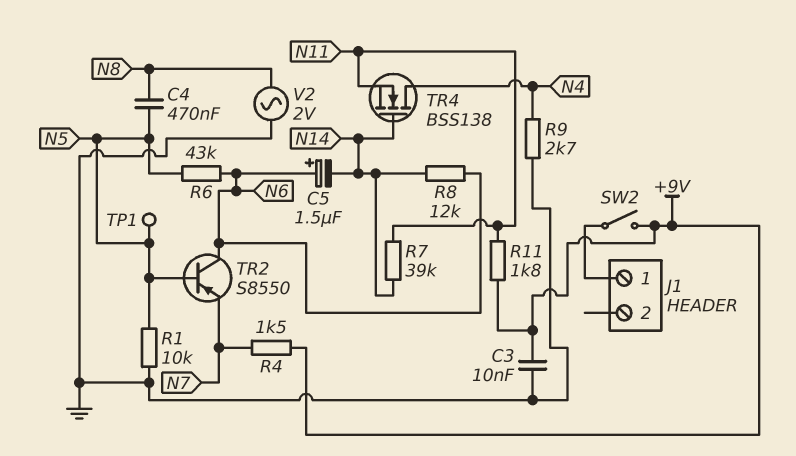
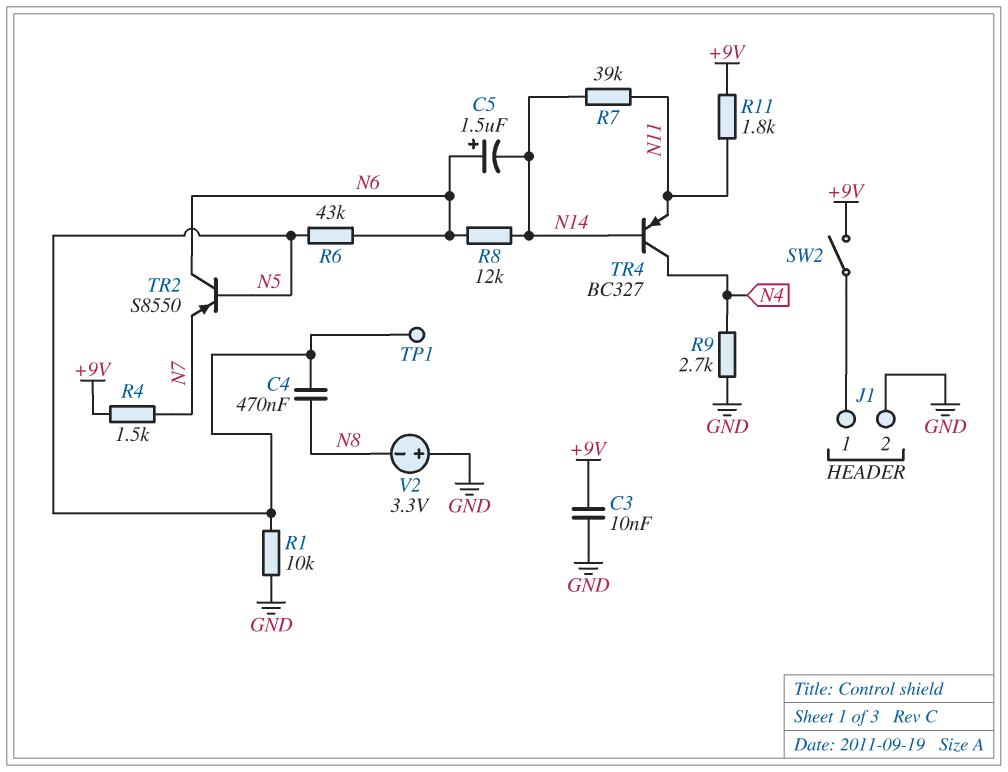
J1 pin 2: none -> GND
TR4: NMOS BSS138 (G N14, D N4, S N11) -> PNP BC327 (B N14, C N4, E N11)
V2: AC 2V (GND, N8) -> 3.3V (plus GND, minus N8)

